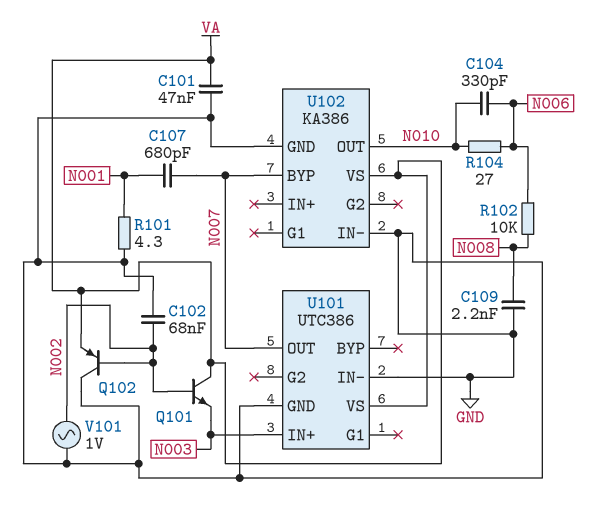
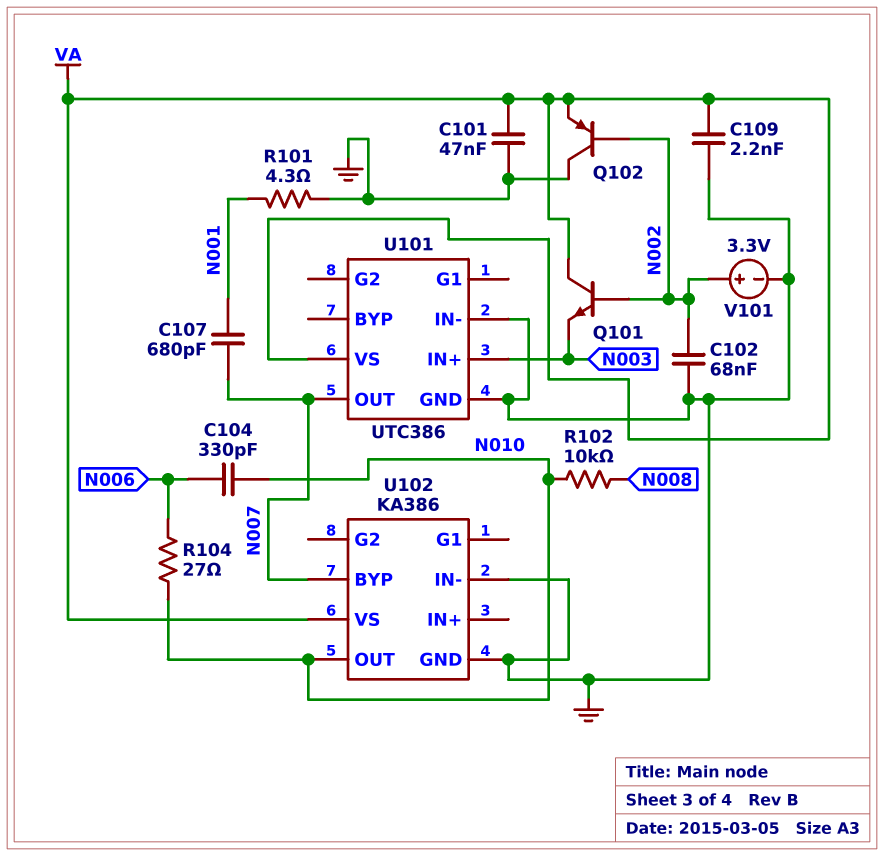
C109: 2.2nF (GND, N008) -> 2.2nF (GND, VA)
R102: 10k (N006, N008) -> 10k (N008, N010)
V101: AC 1V (GND, N002) -> 3.3V (plus N002, minus GND)

